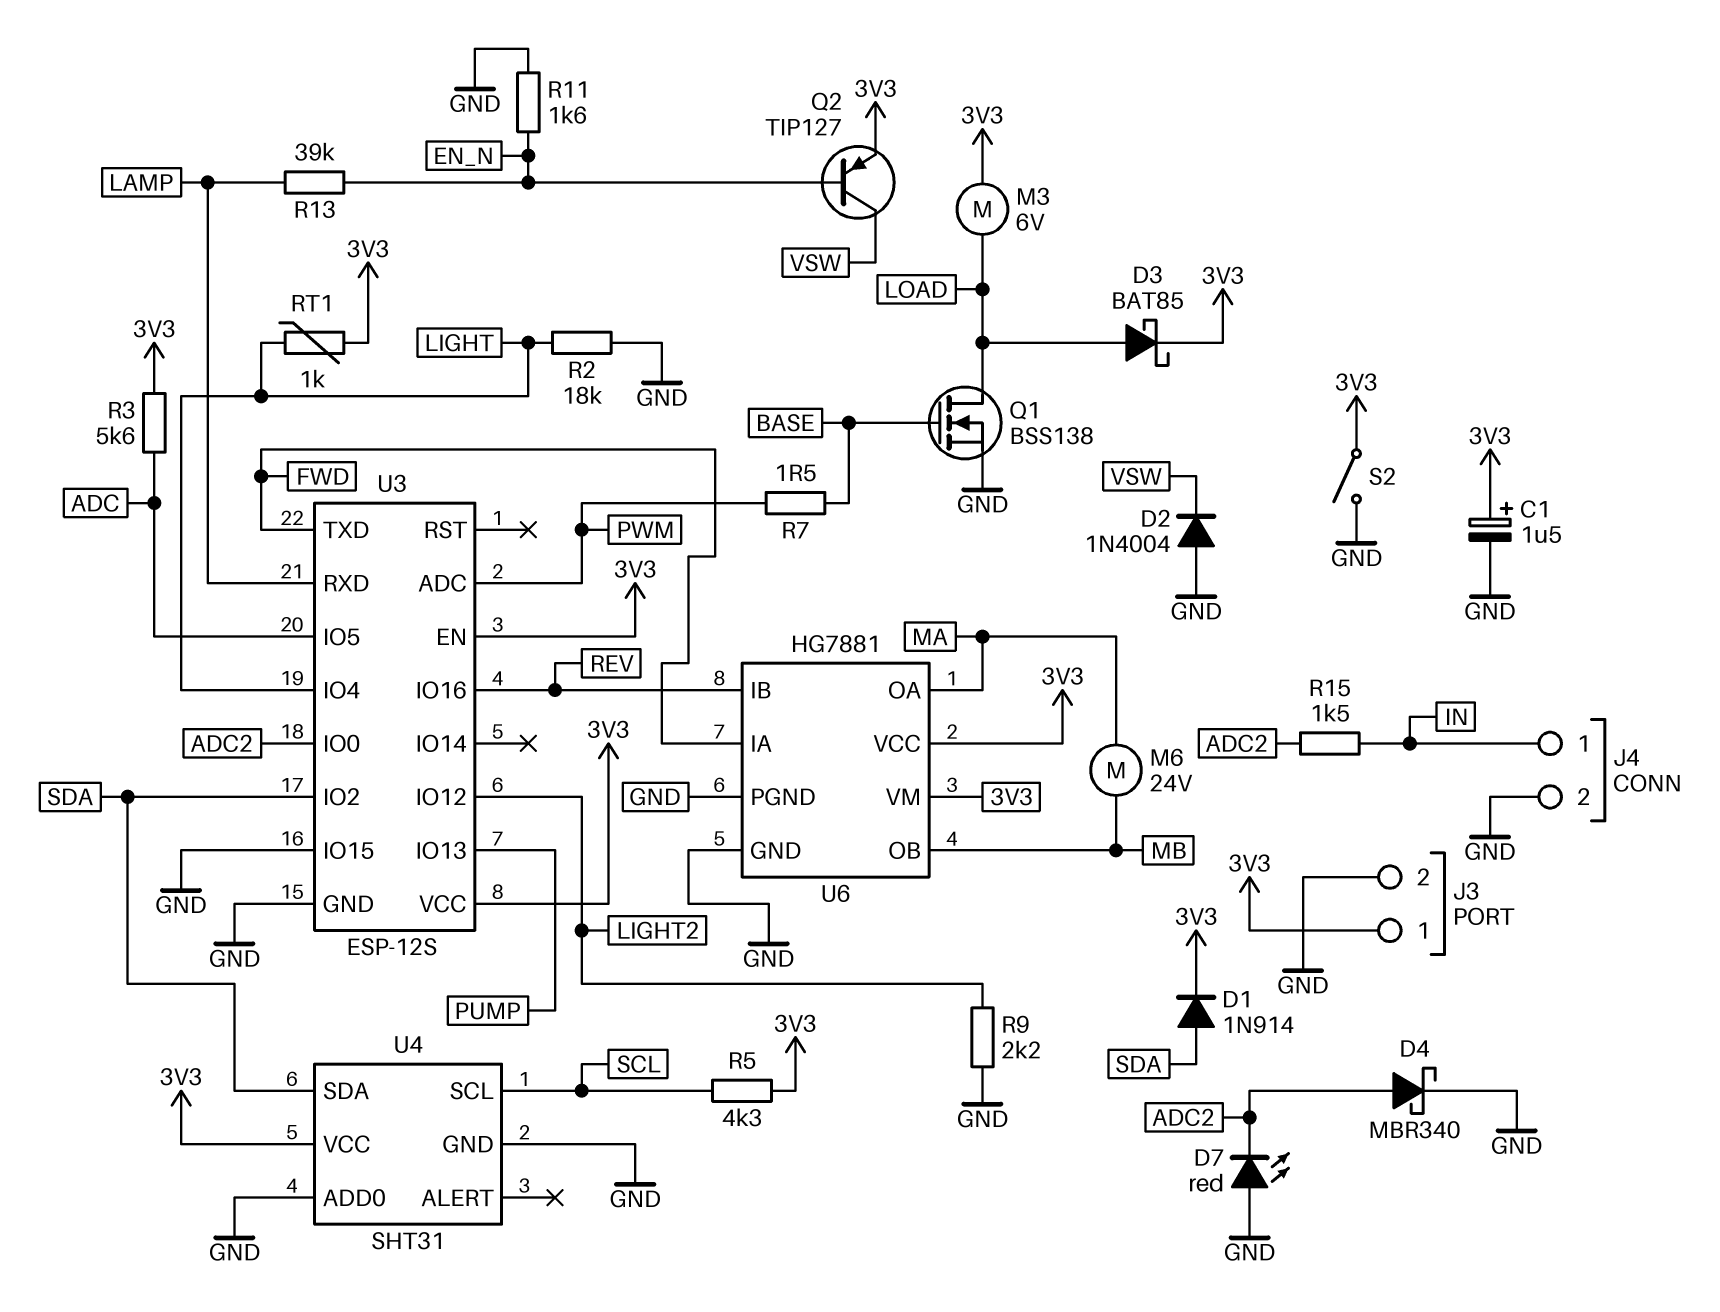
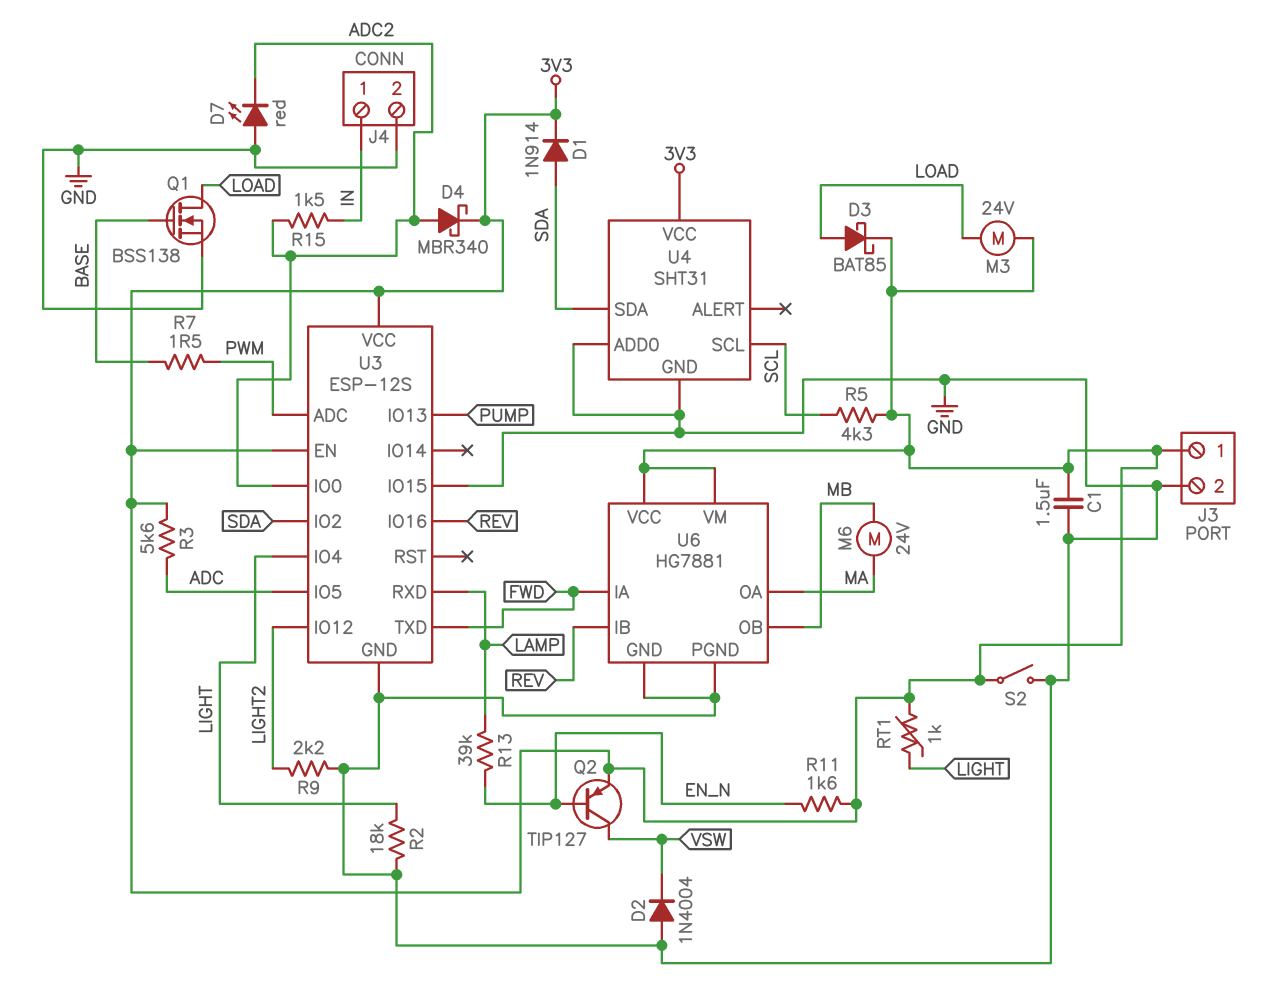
C1: 1.5uF (plus 3V3, minus GND) -> 1.5uF (3V3, GND)
D4: schottky MBR340 (A ADC2, K GND) -> schottky MBR340 (A ADC2, K 3V3)
M3: motor 6V (3V3, LOAD) -> motor 24V (3V3, LOAD)
R11: 1.6k (EN_N, GND) -> 1.6k (3V3, EN_N)

